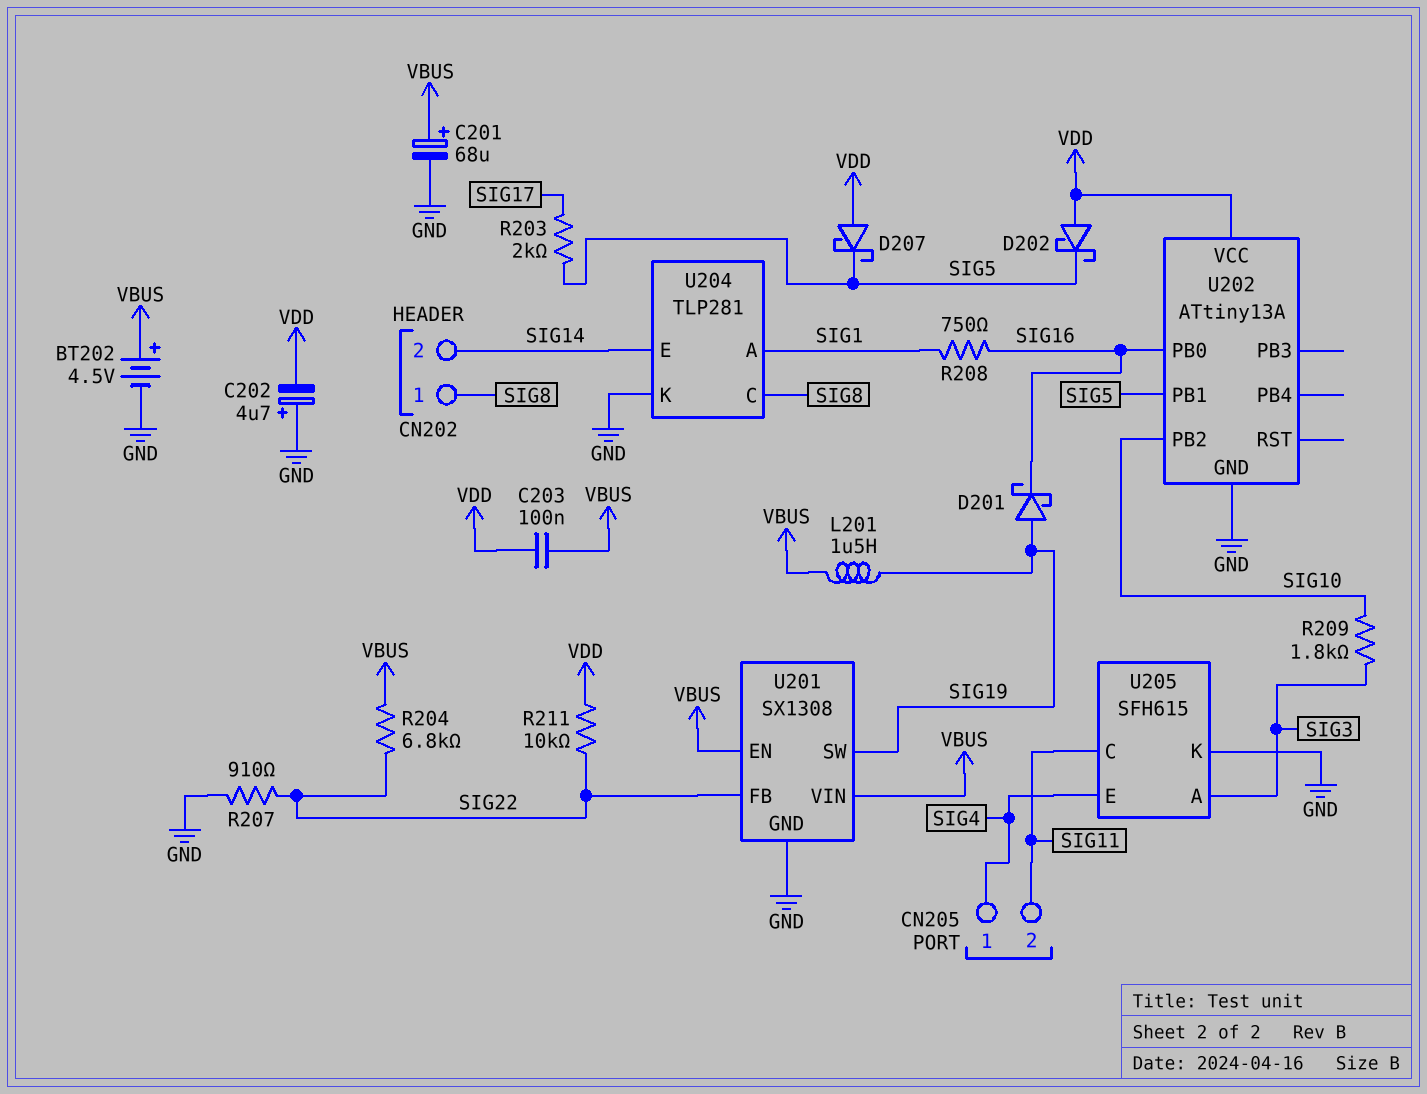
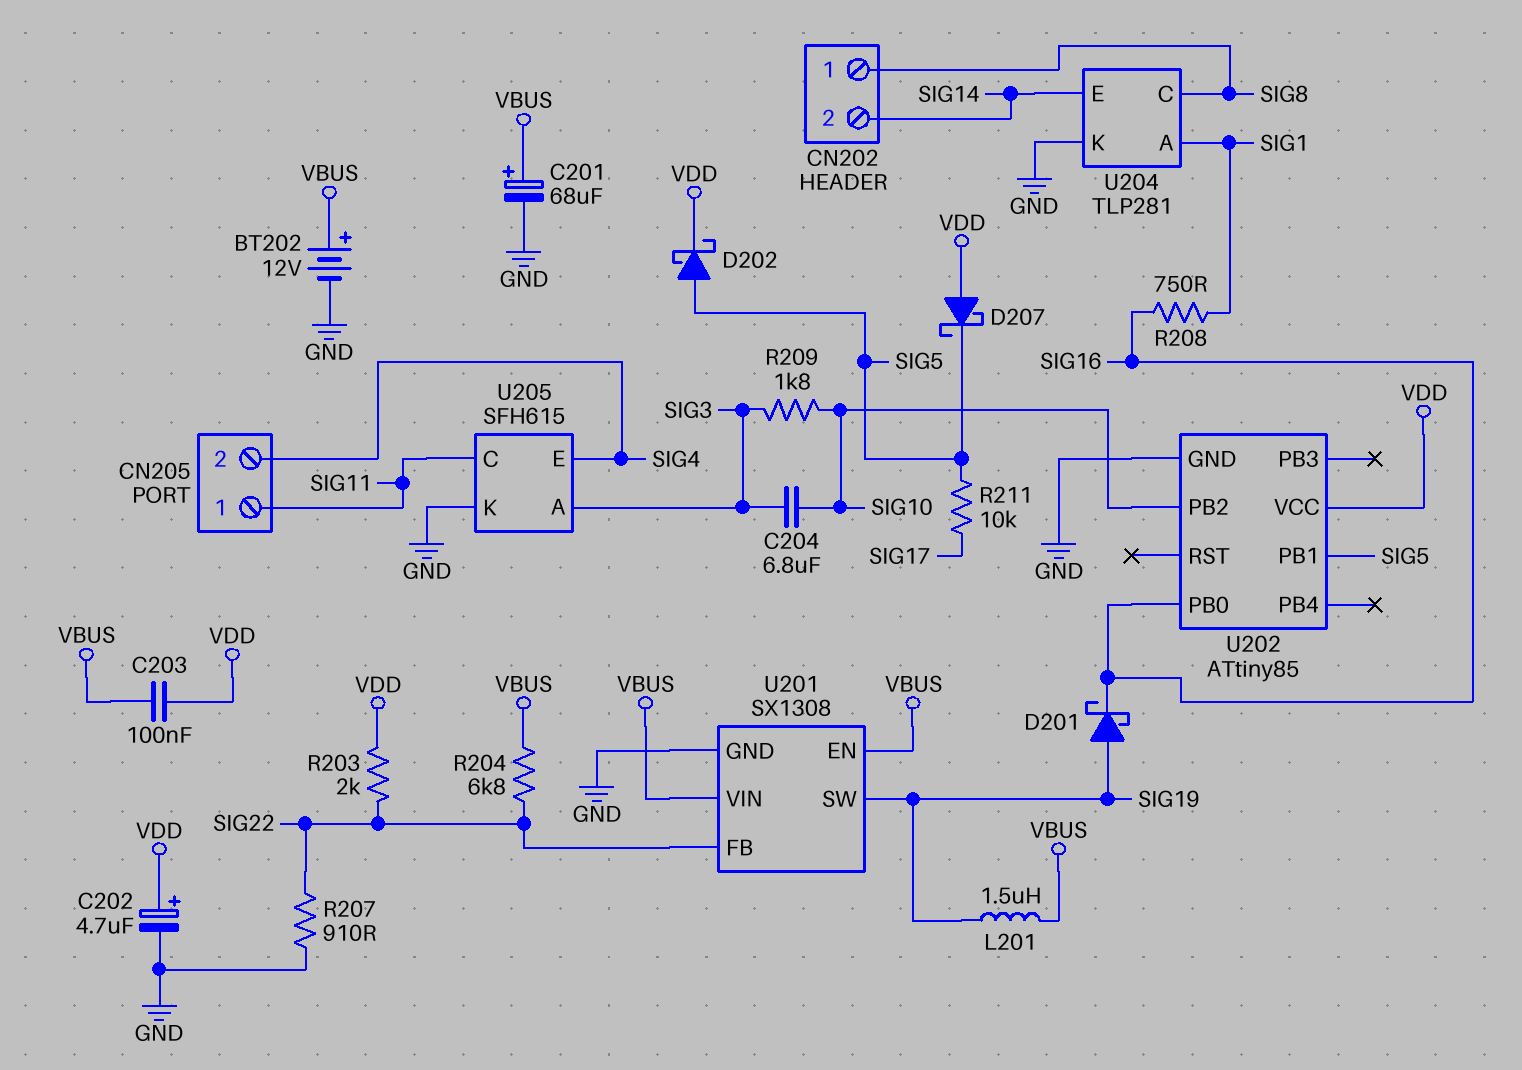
BT202: 4.5V (plus VBUS, minus GND) -> 12V (plus VBUS, minus GND)
C202: 4.7uF (plus GND, minus VDD) -> 4.7uF (plus VDD, minus GND)
C204: none -> 6.8uF (SIG3, SIG10)
CN205 pin 1: SIG4 -> SIG11
CN205 pin 2: SIG11 -> SIG4
D202: schottky (A VDD, K SIG5) -> schottky (A SIG5, K VDD)
R203: 2k (SIG5, SIG17) -> 2k (SIG22, VDD)
R211: 10k (SIG22, VDD) -> 10k (SIG5, SIG17)
U202: ATtiny13A -> ATtiny85

